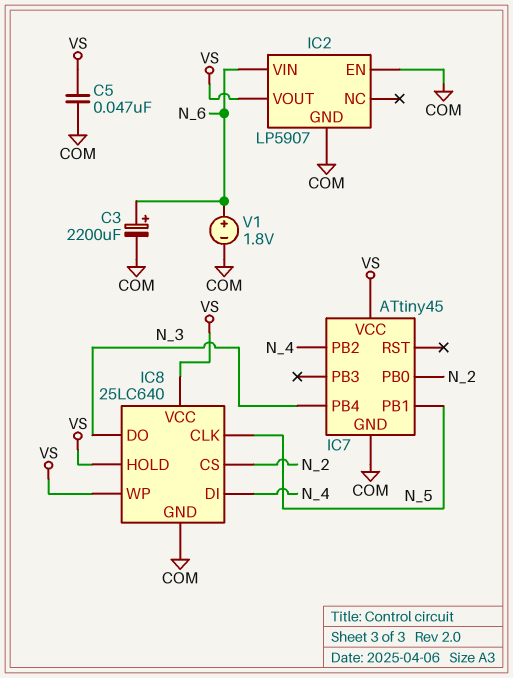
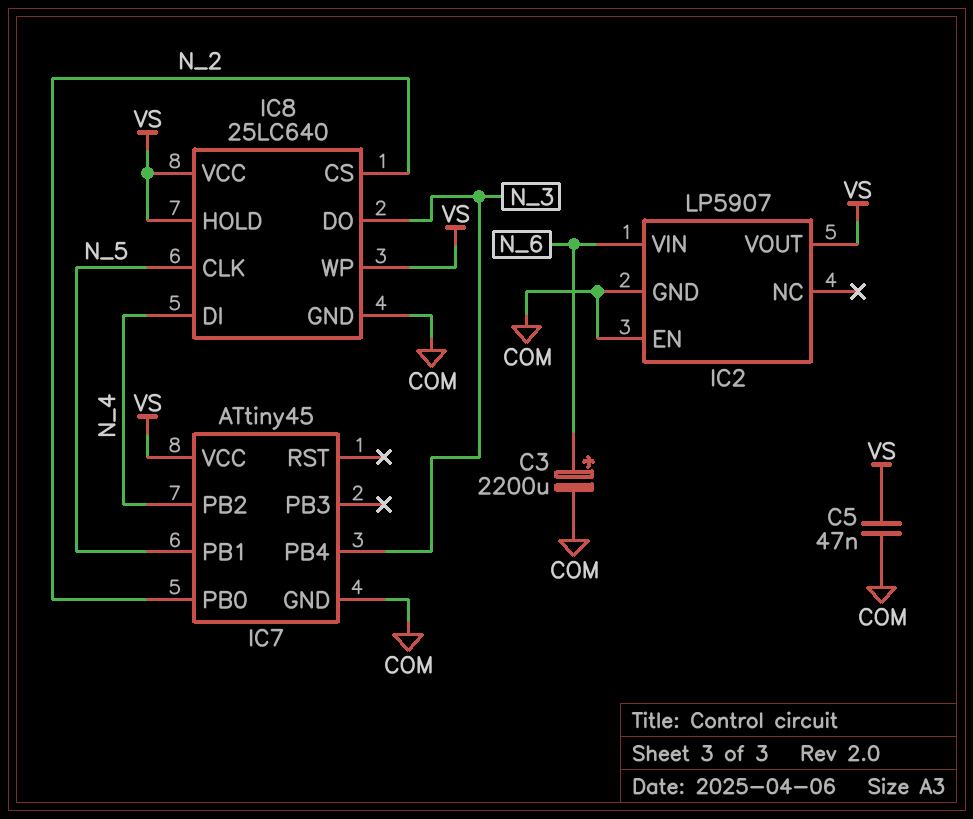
V1: 1.8V (plus N_6, minus COM) -> none

